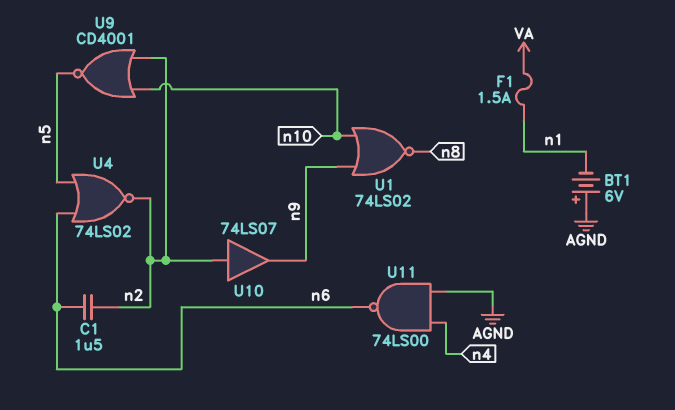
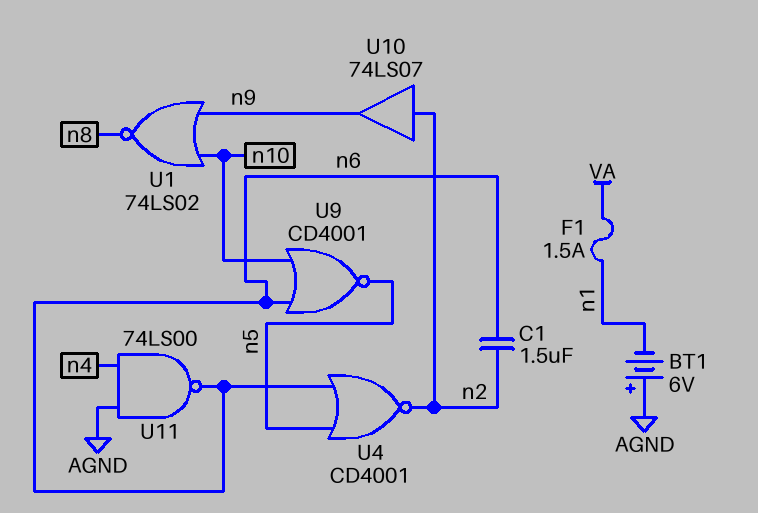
U4: NOR 74LS02 (in n5, in n6, out n2) -> NOR CD4001 (in n5, in n6, out n2)
U9: NOR CD4001 (in n2, in n10, out n5) -> NOR CD4001 (in n6, in n10, out n5)

